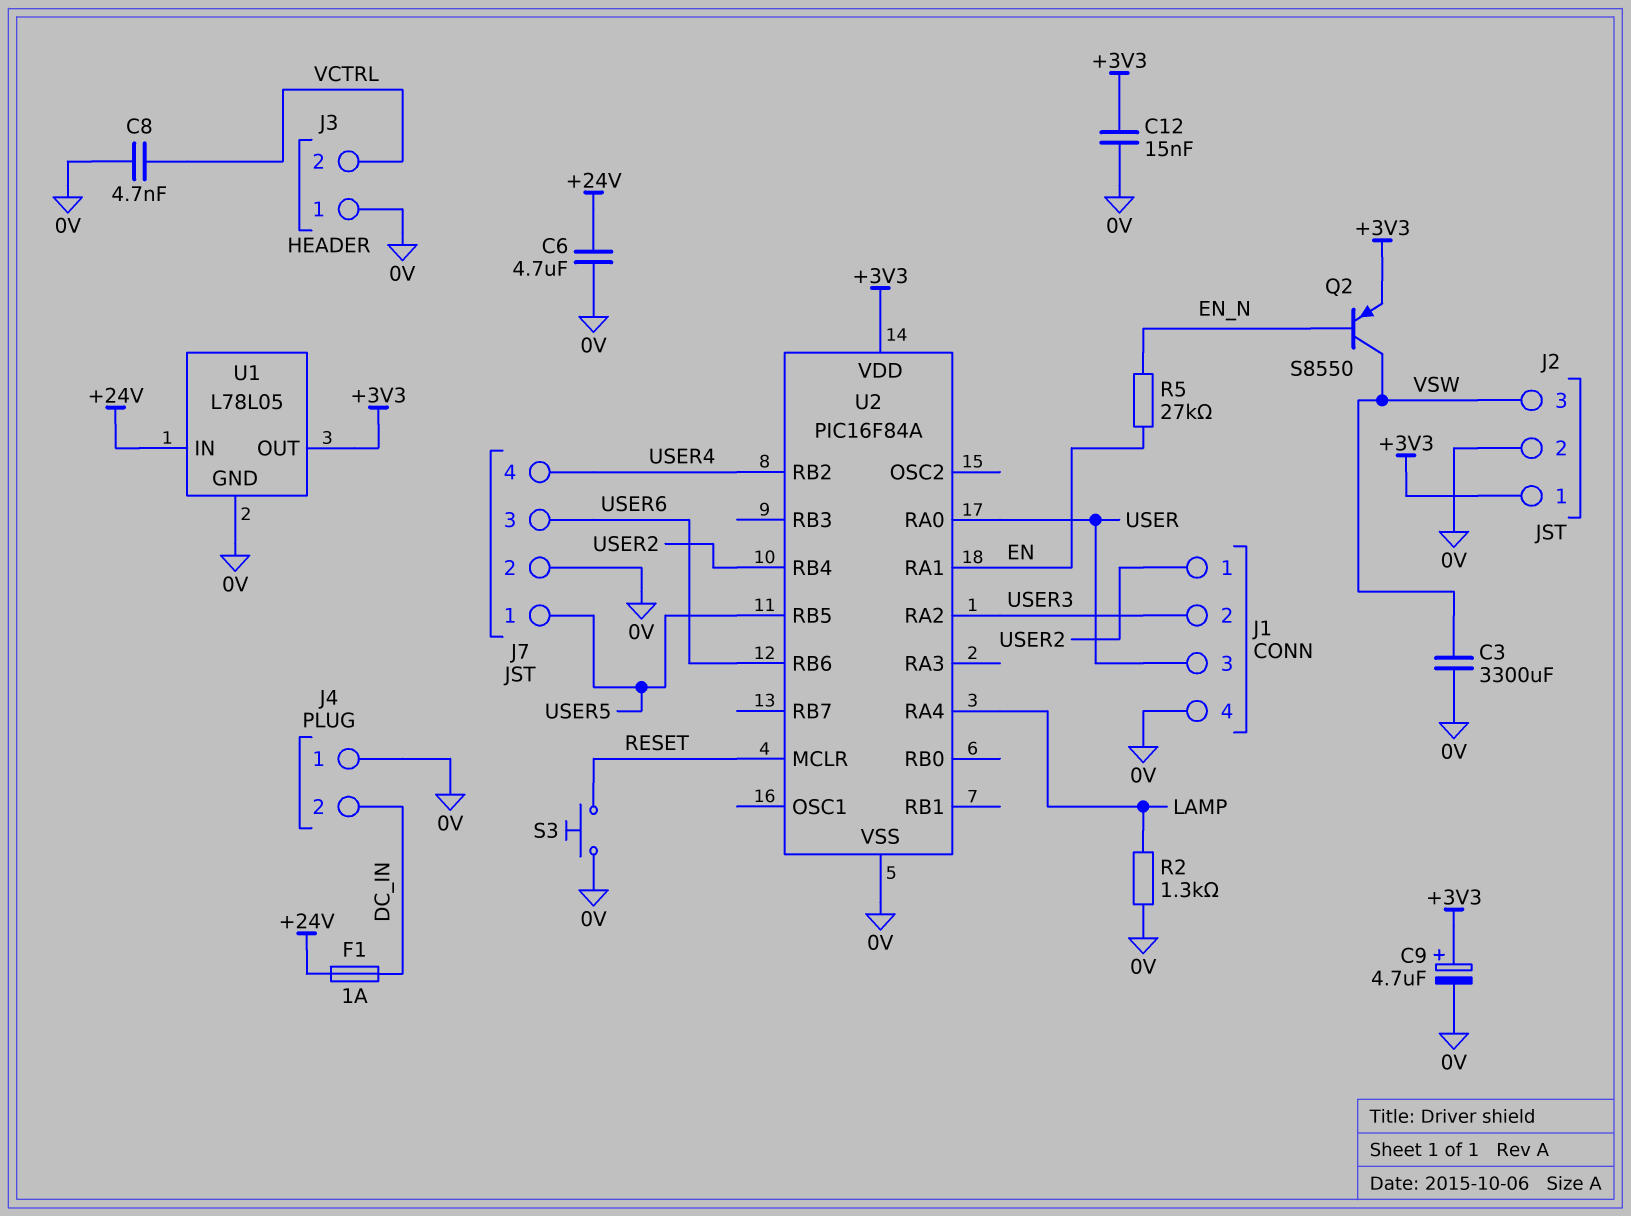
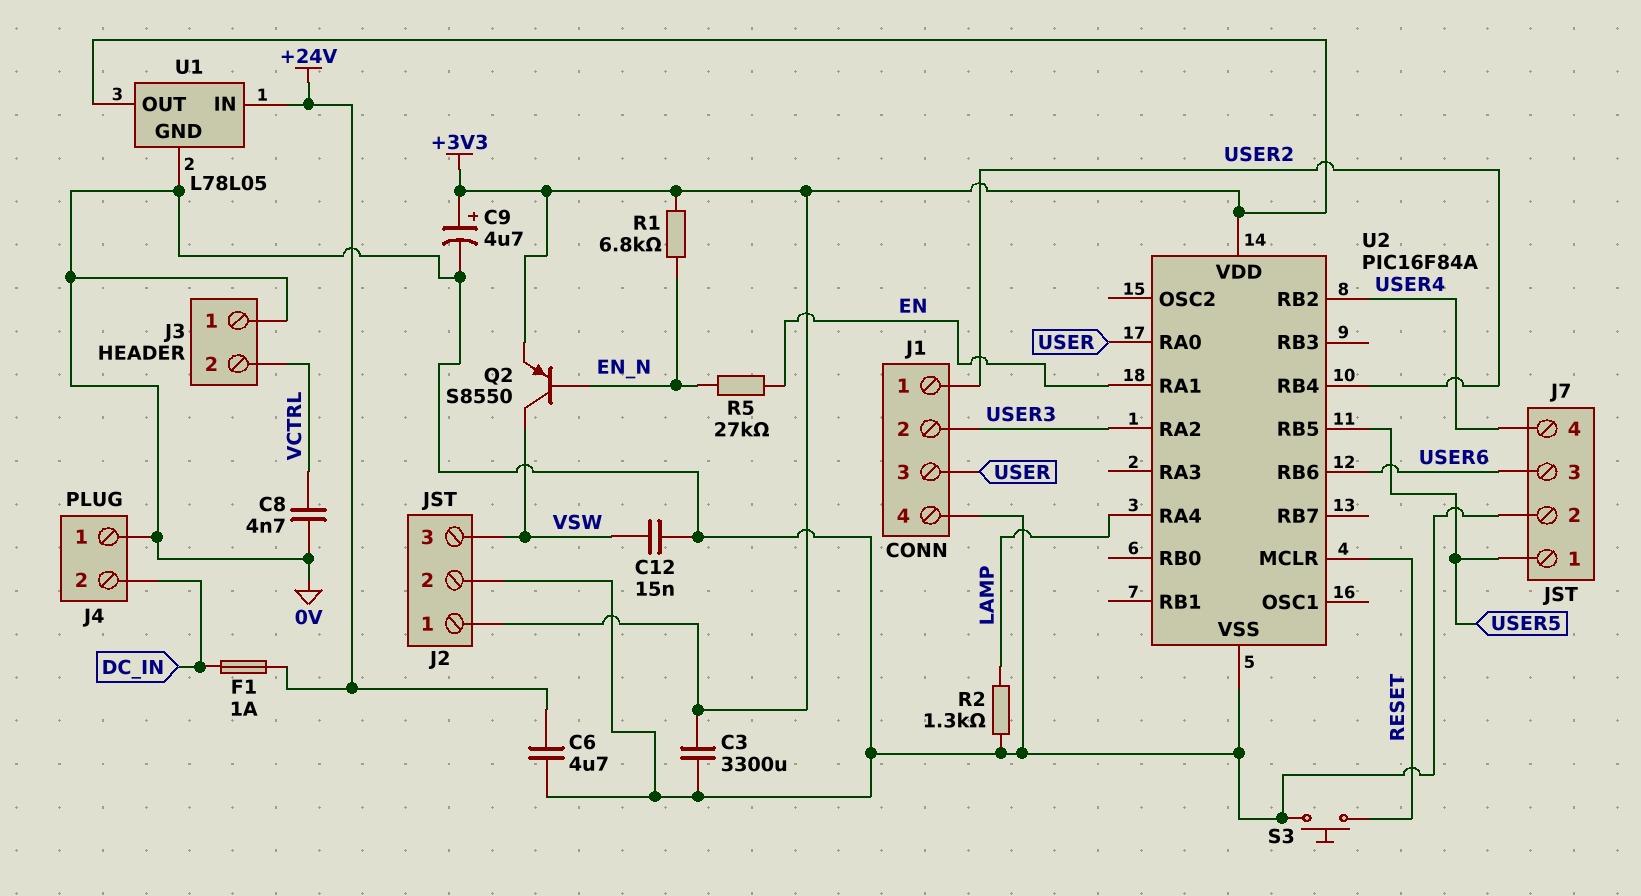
C3: 3300uF (0V, VSW) -> 3300uF (+3V3, 0V)
C12: 15nF (+3V3, 0V) -> 15nF (0V, VSW)
R1: none -> 6.8k (+3V3, EN_N)

